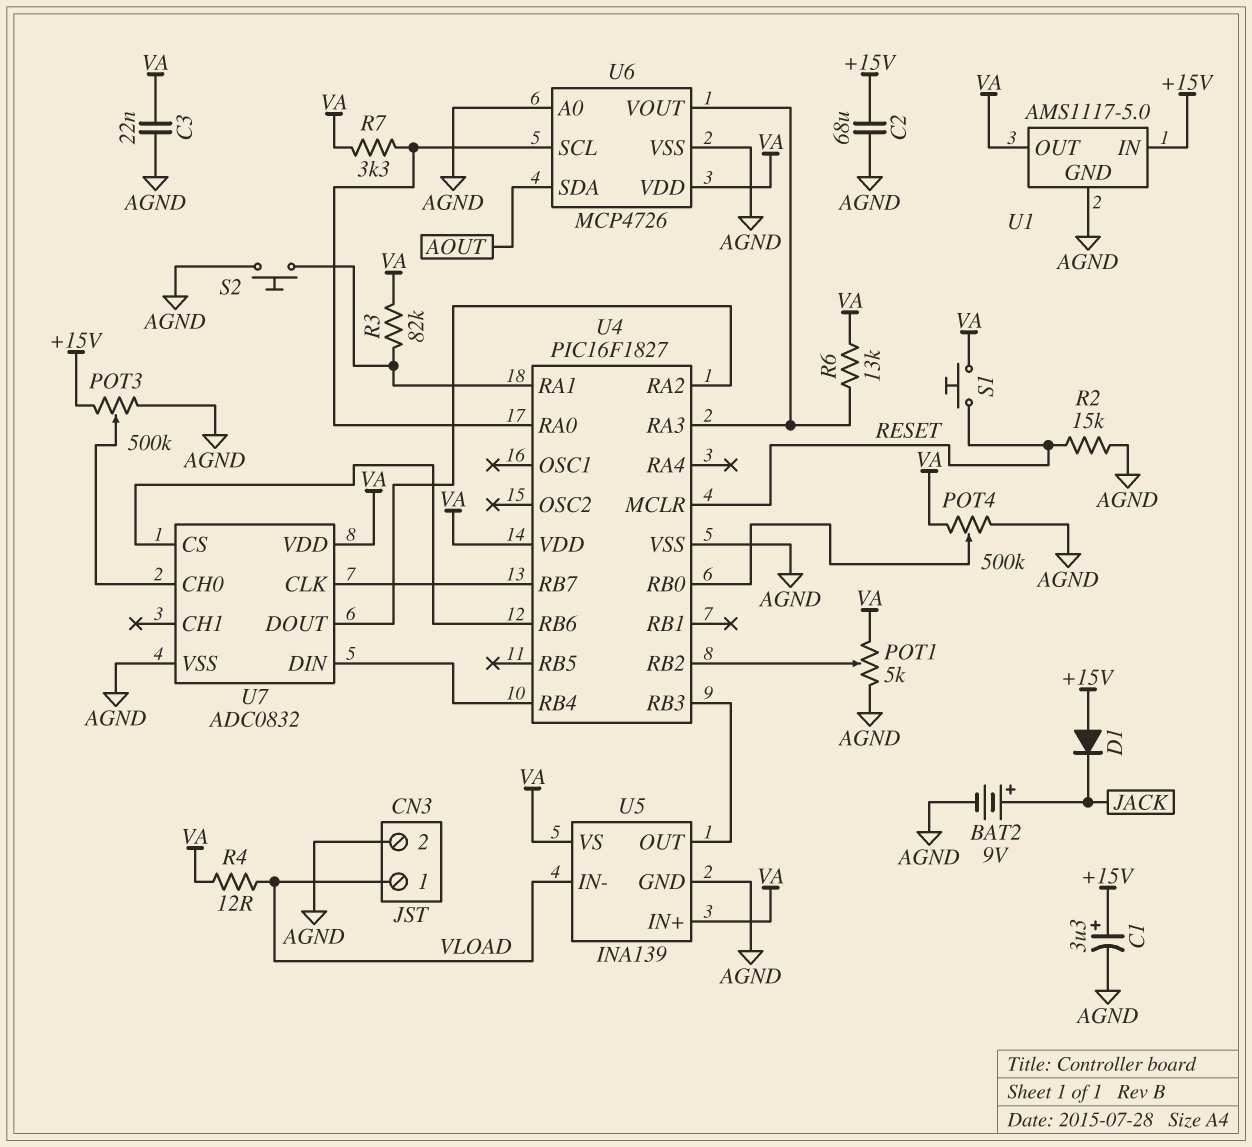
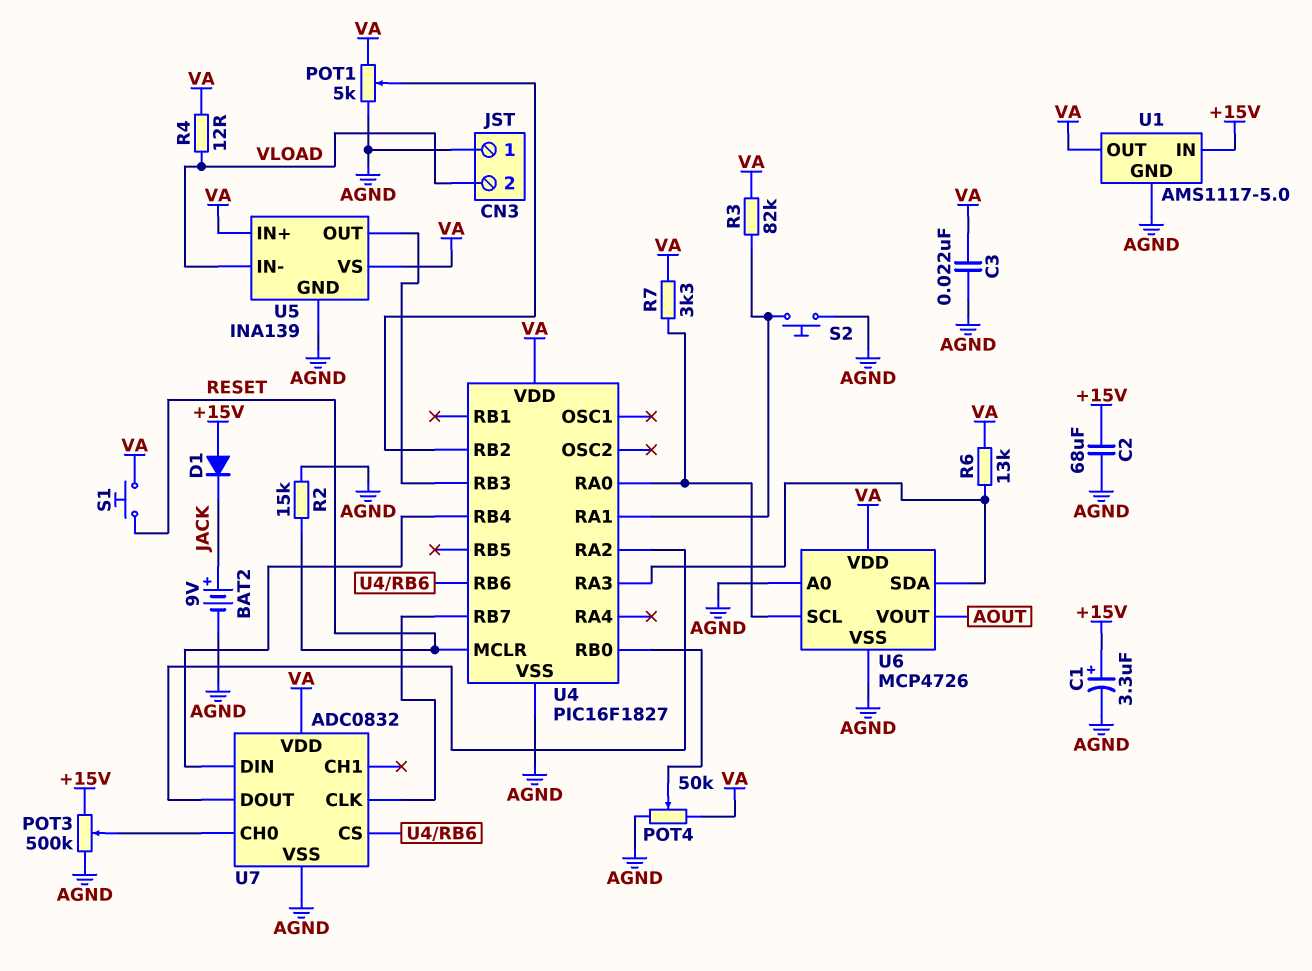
CN3 pin 1: VLOAD -> AGND
CN3 pin 2: AGND -> VLOAD
POT4: 500k (AGND, VA, wiper U4/RB0) -> 50k (AGND, VA, wiper U4/RB0)
U6 pin SDA: AOUT -> U4/RA3
U6 pin VOUT: U4/RA3 -> AOUT

